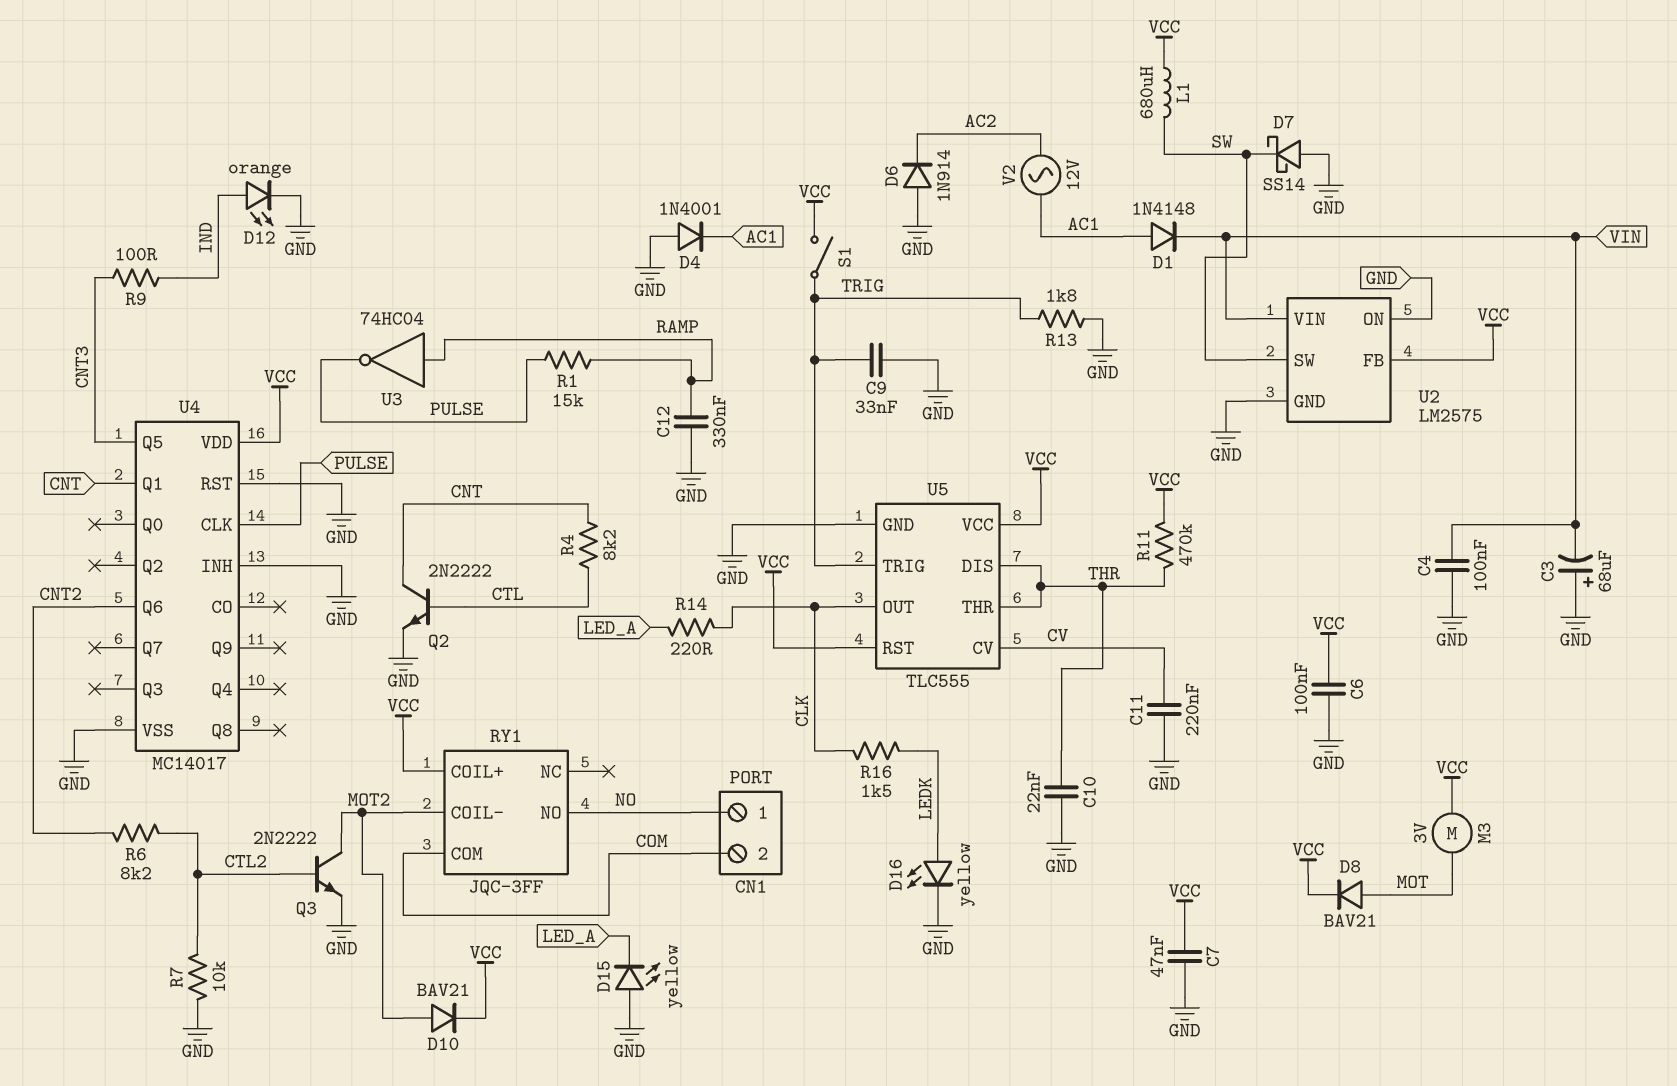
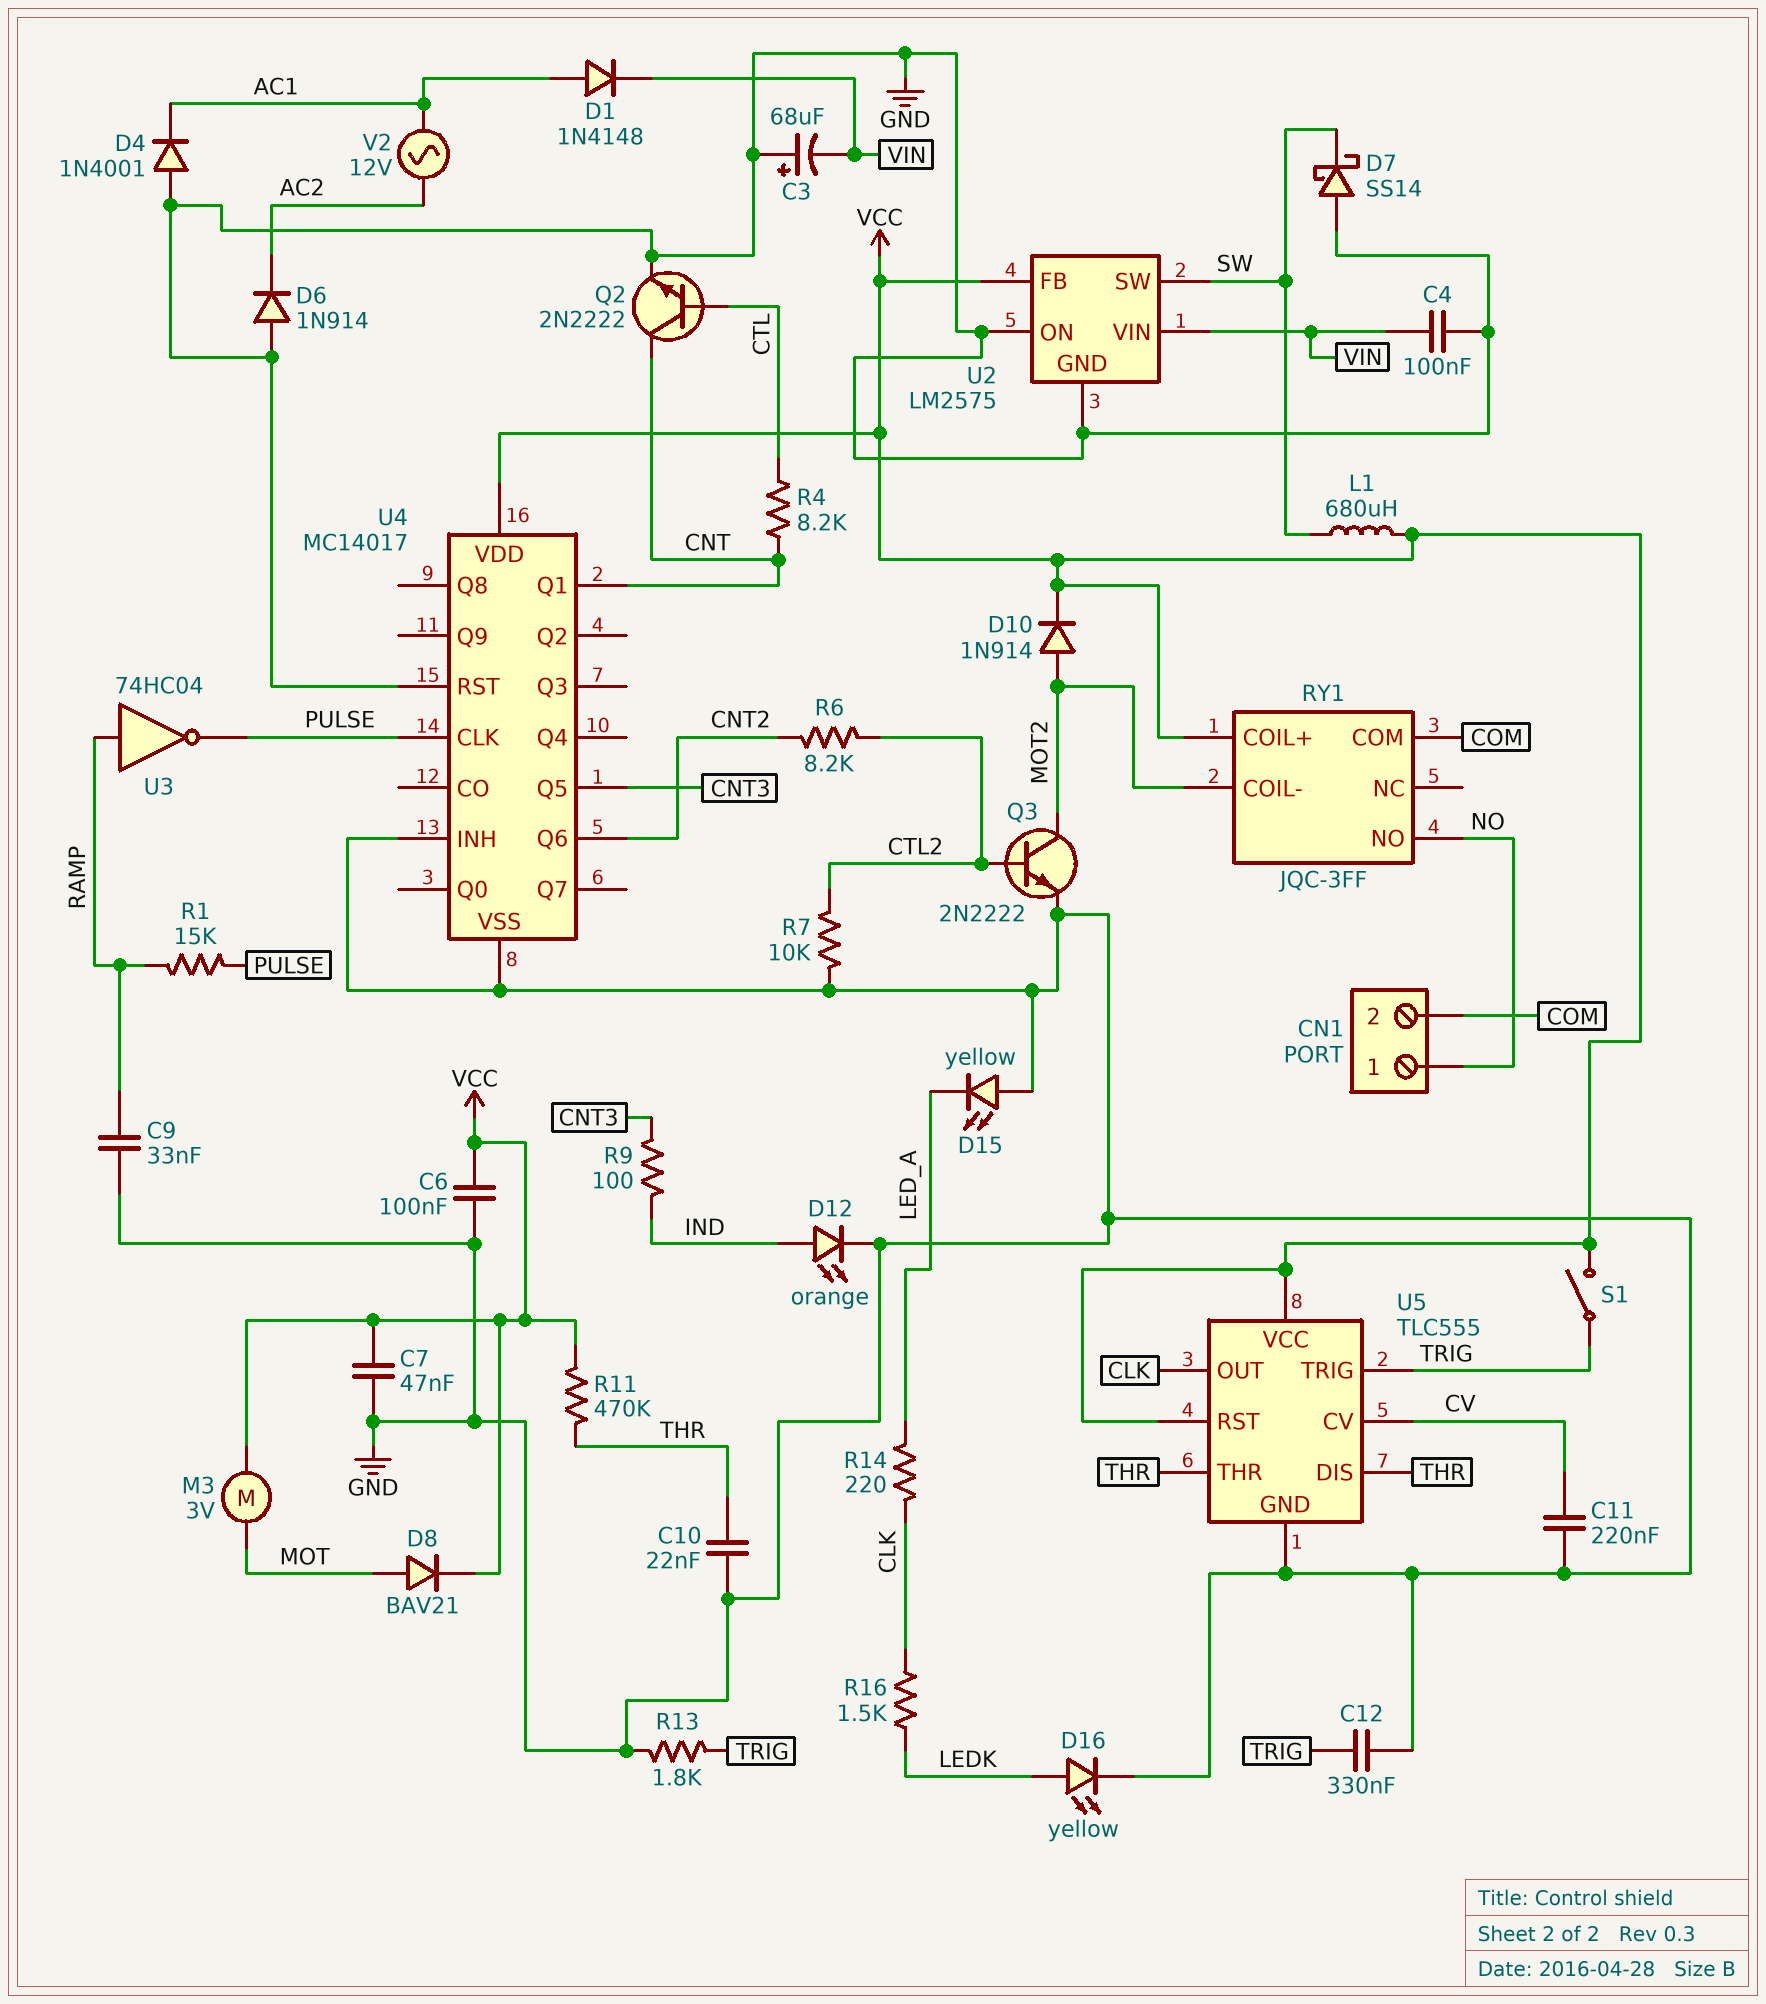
C9: 33nF (GND, TRIG) -> 33nF (GND, RAMP)
C12: 330nF (GND, RAMP) -> 330nF (GND, TRIG)
D10: diode BAV21 (A MOT2, K VCC) -> diode 1N914 (A MOT2, K VCC)

